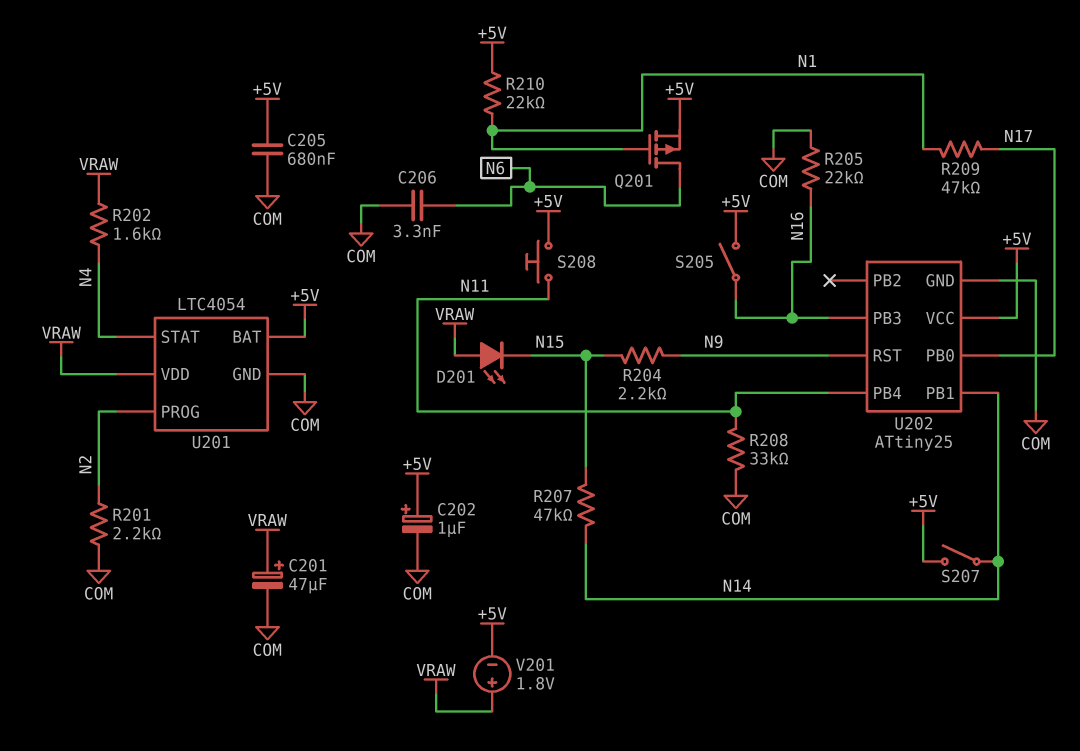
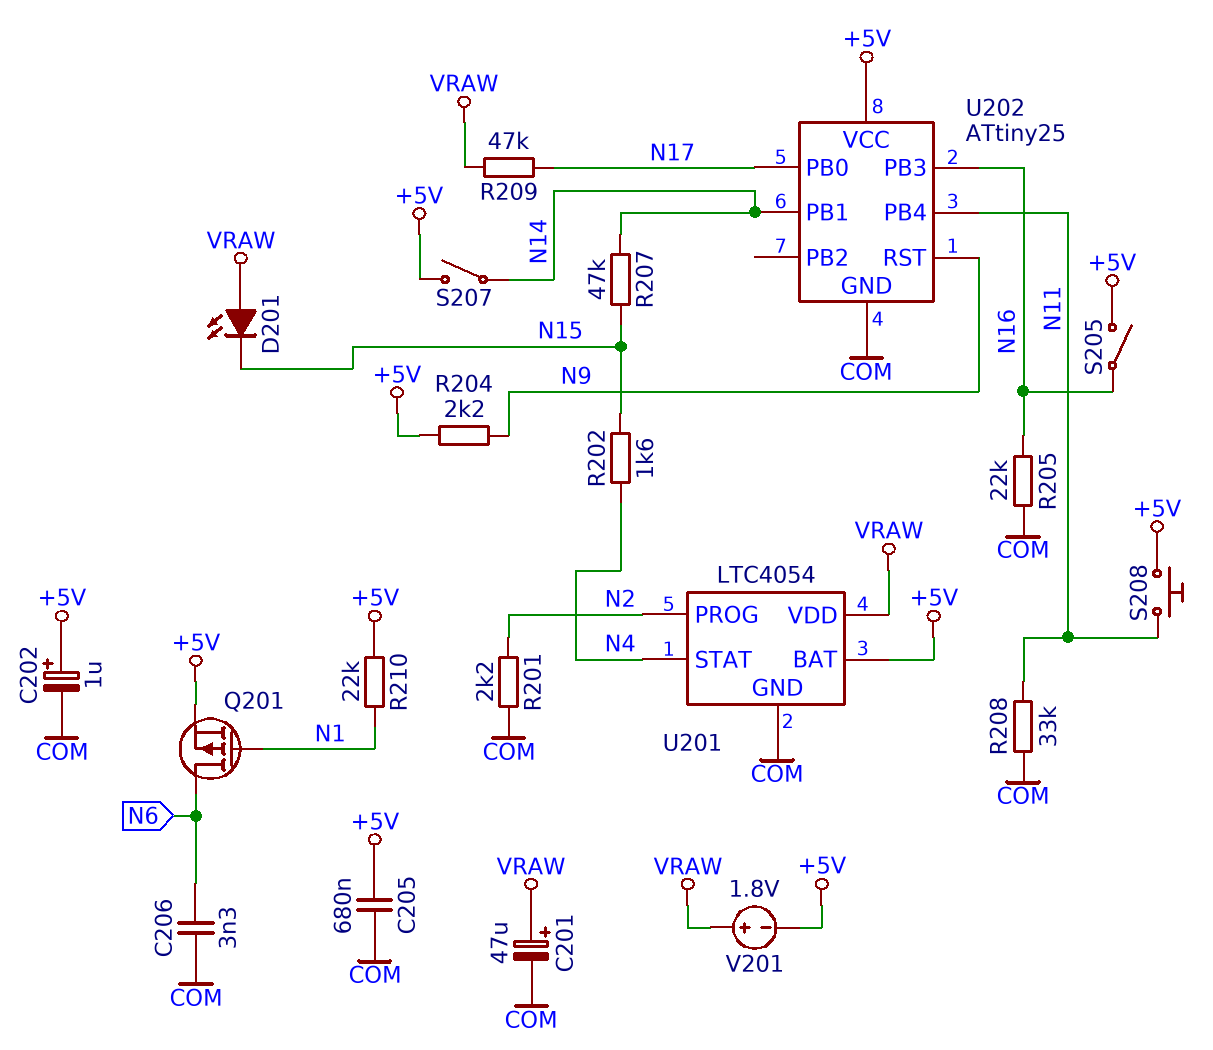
R202: 1.6k (N4, VRAW) -> 1.6k (N4, N15)
R204: 2.2k (N9, N15) -> 2.2k (+5V, N9)
R209: 47k (N1, N17) -> 47k (N17, VRAW)

